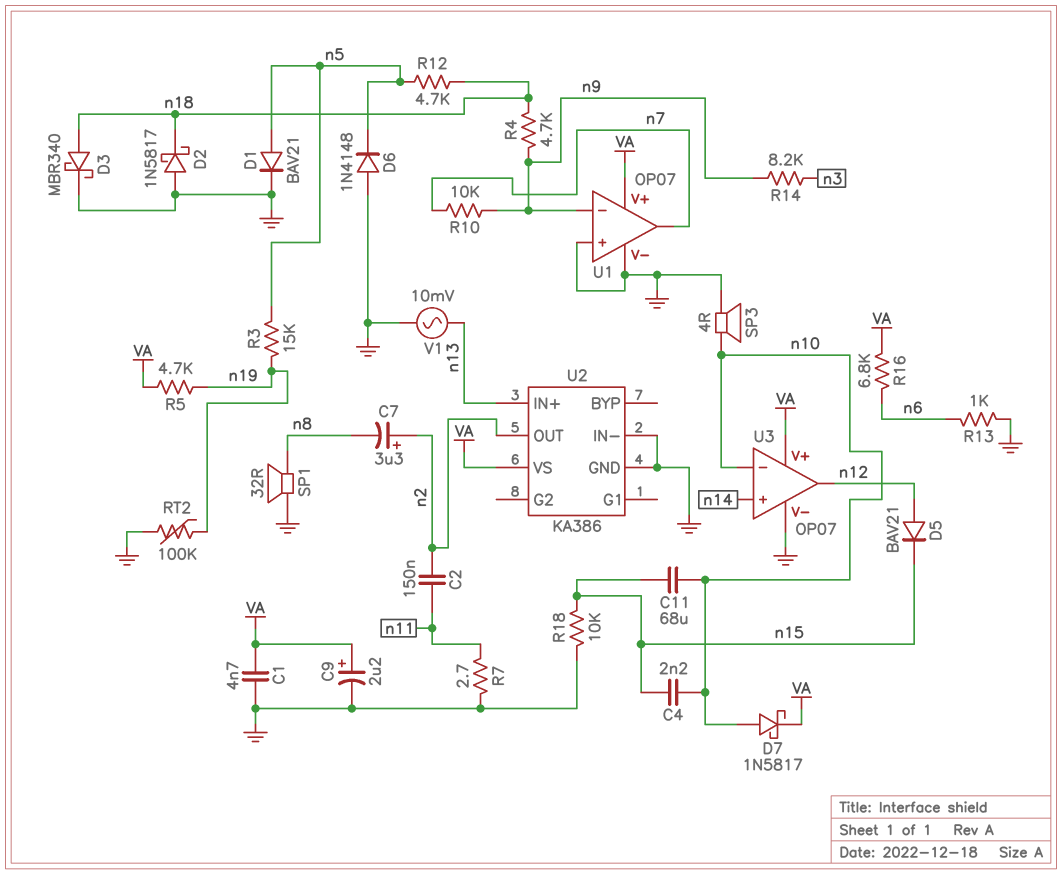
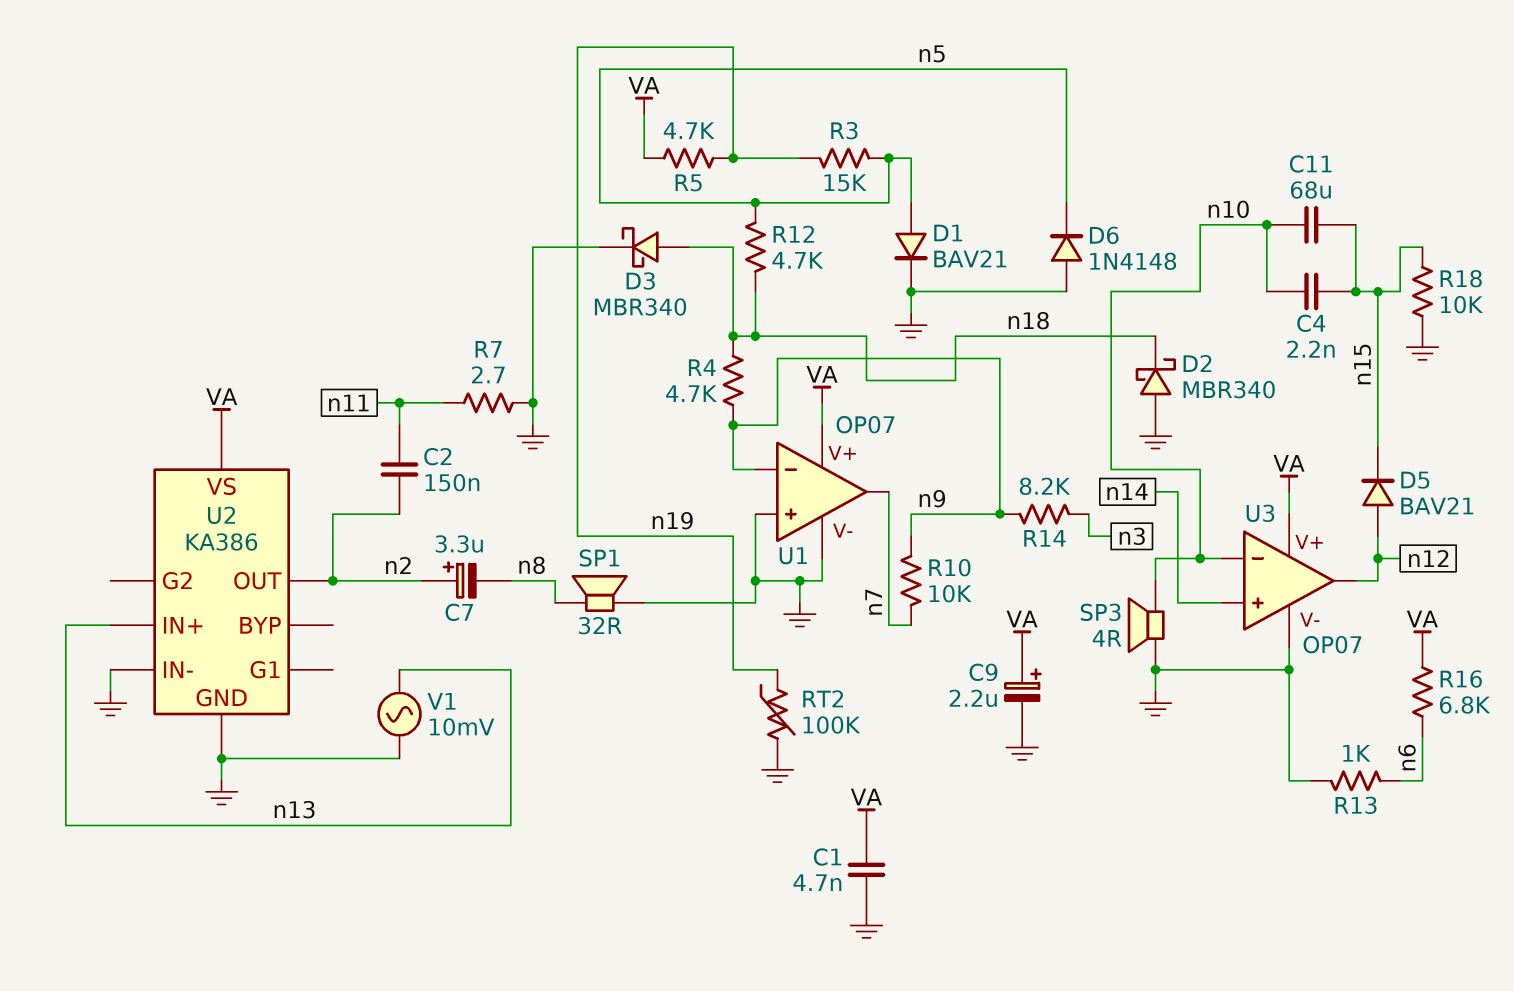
D2: schottky 1N5817 (A GND, K n18) -> schottky MBR340 (A GND, K n18)
D7: schottky 1N5817 (A n10, K VA) -> none

